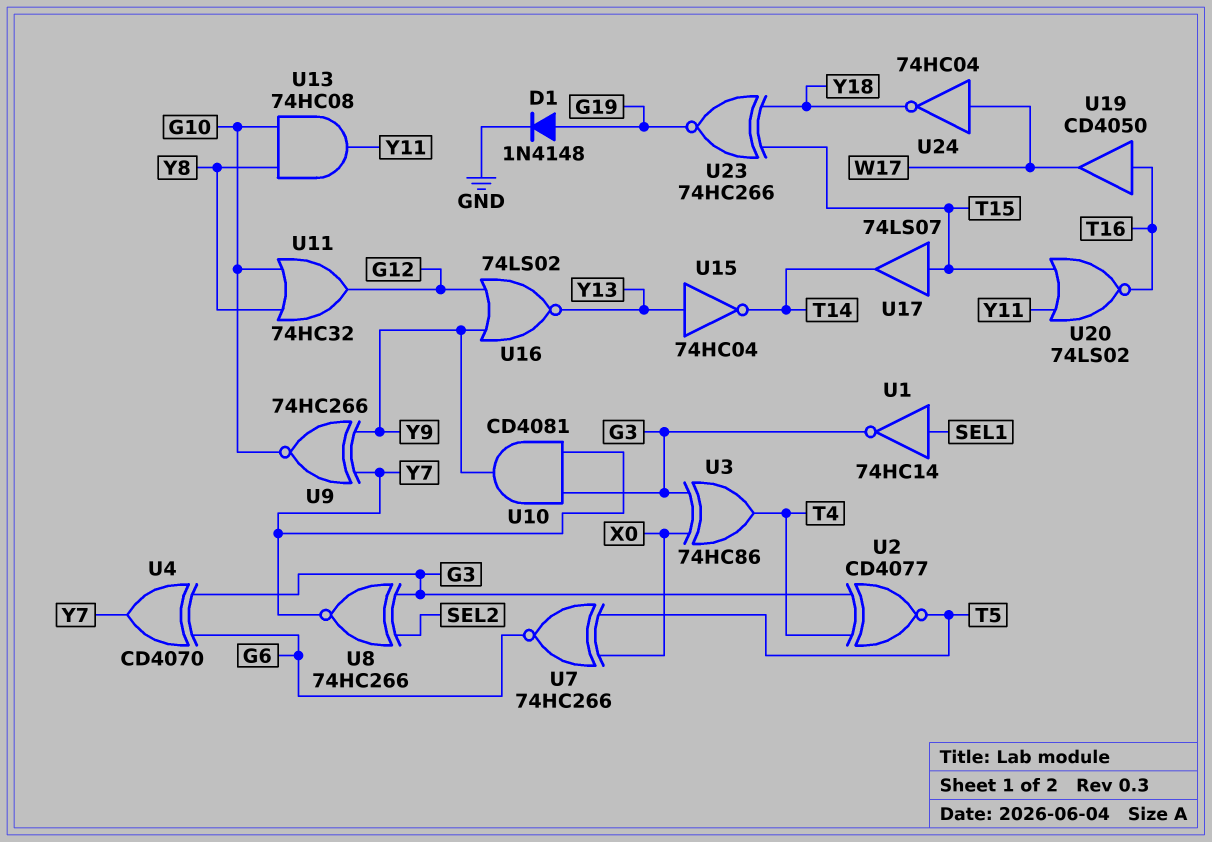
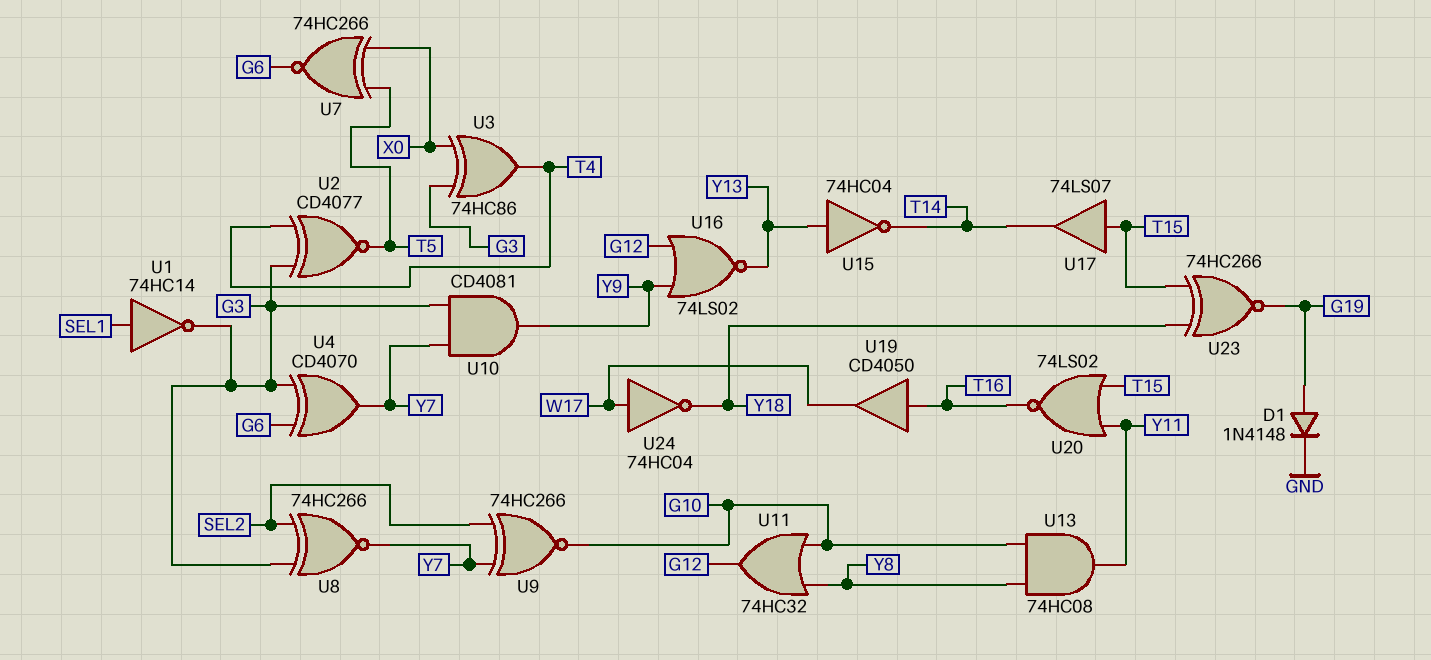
U9: XNOR 74HC266 (in Y7, in Y9, out G10) -> XNOR 74HC266 (in SEL2, in Y7, out G10)

